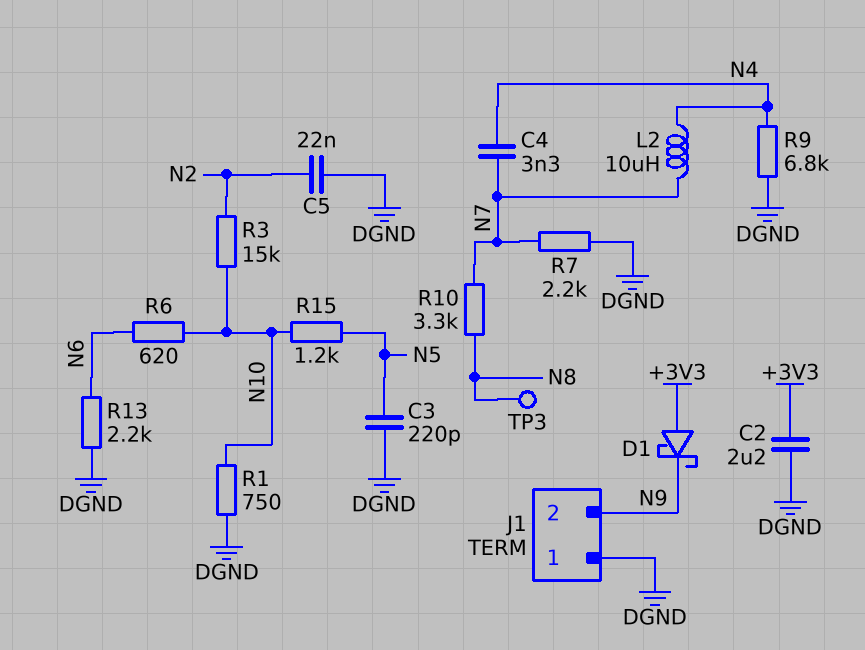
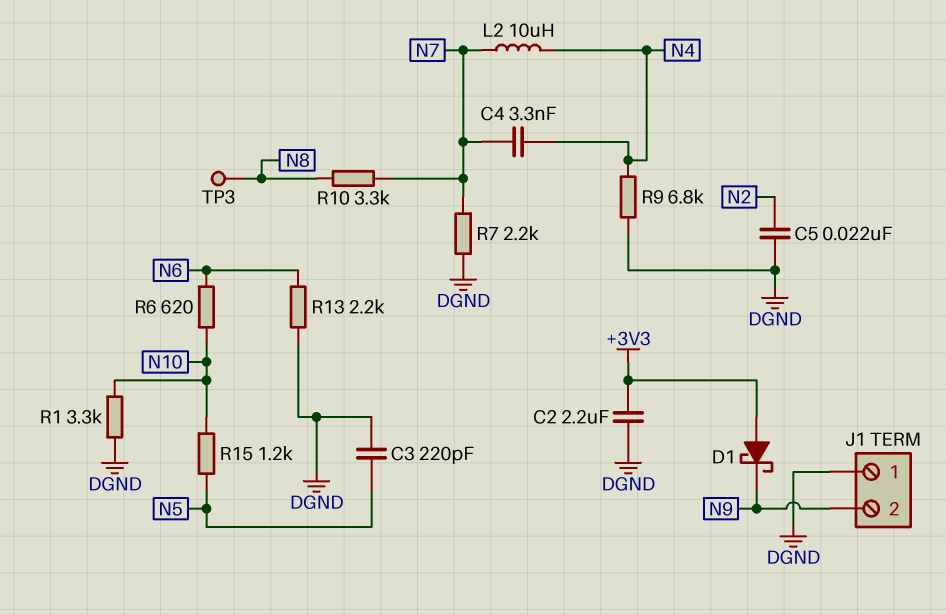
R1: 750 (DGND, N10) -> 3.3k (DGND, N10)
R3: 15k (N2, N10) -> none

